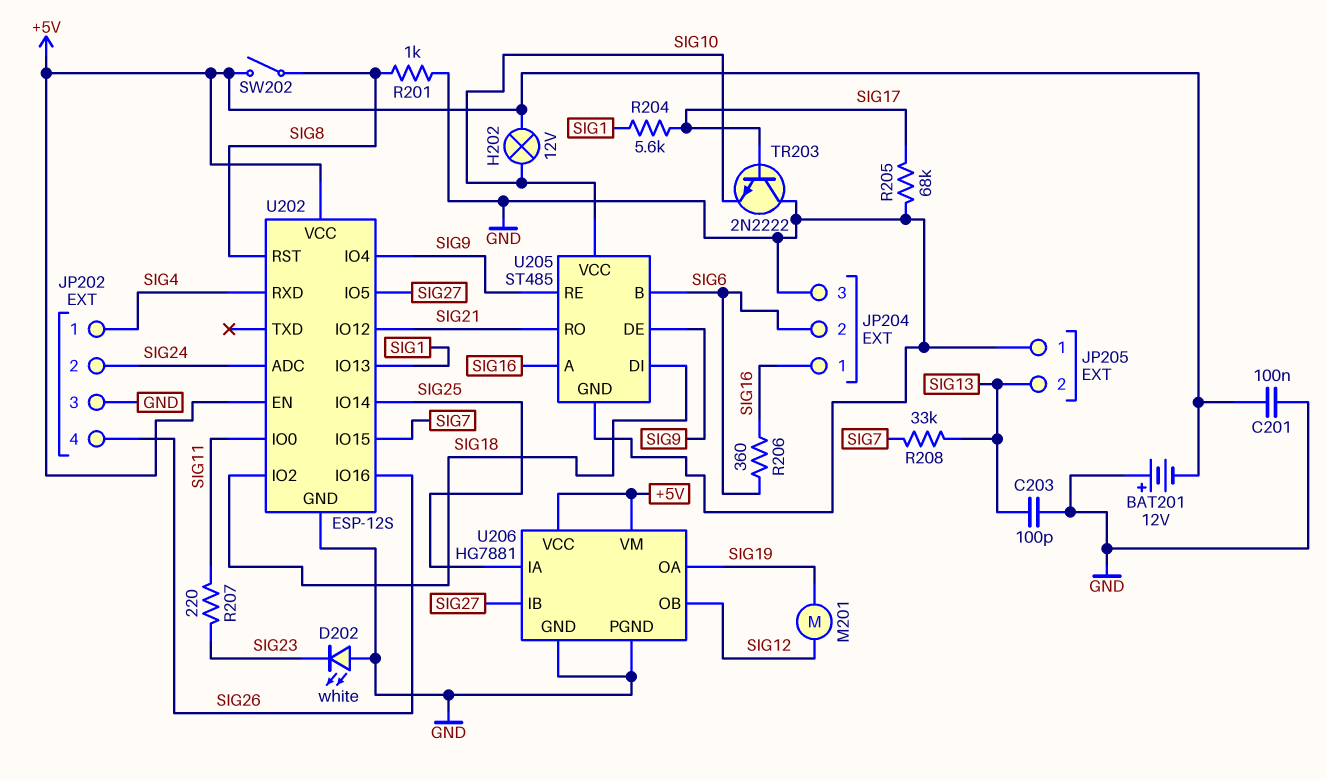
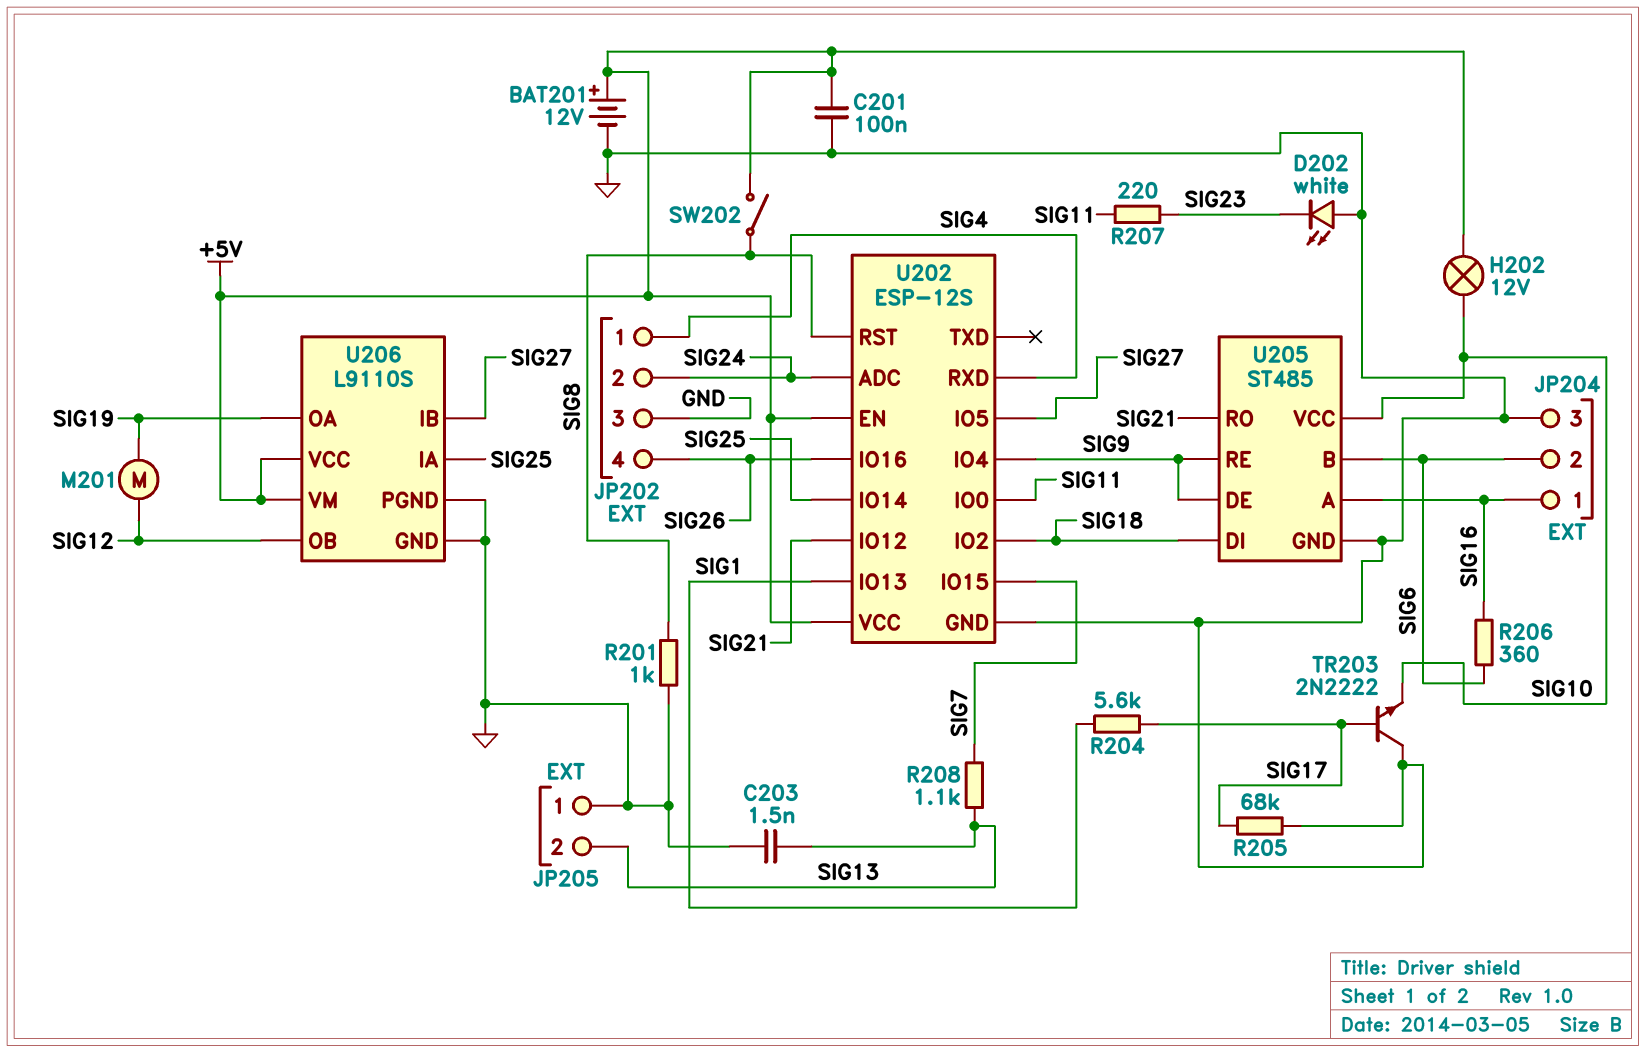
BAT201: 12V (plus GND, minus +5V) -> 12V (plus +5V, minus GND)
C203: 100pF (GND, SIG13) -> 1.5nF (GND, SIG13)
R208: 33k (SIG7, SIG13) -> 1.1k (SIG7, SIG13)
U206: HG7881 -> L9110S

